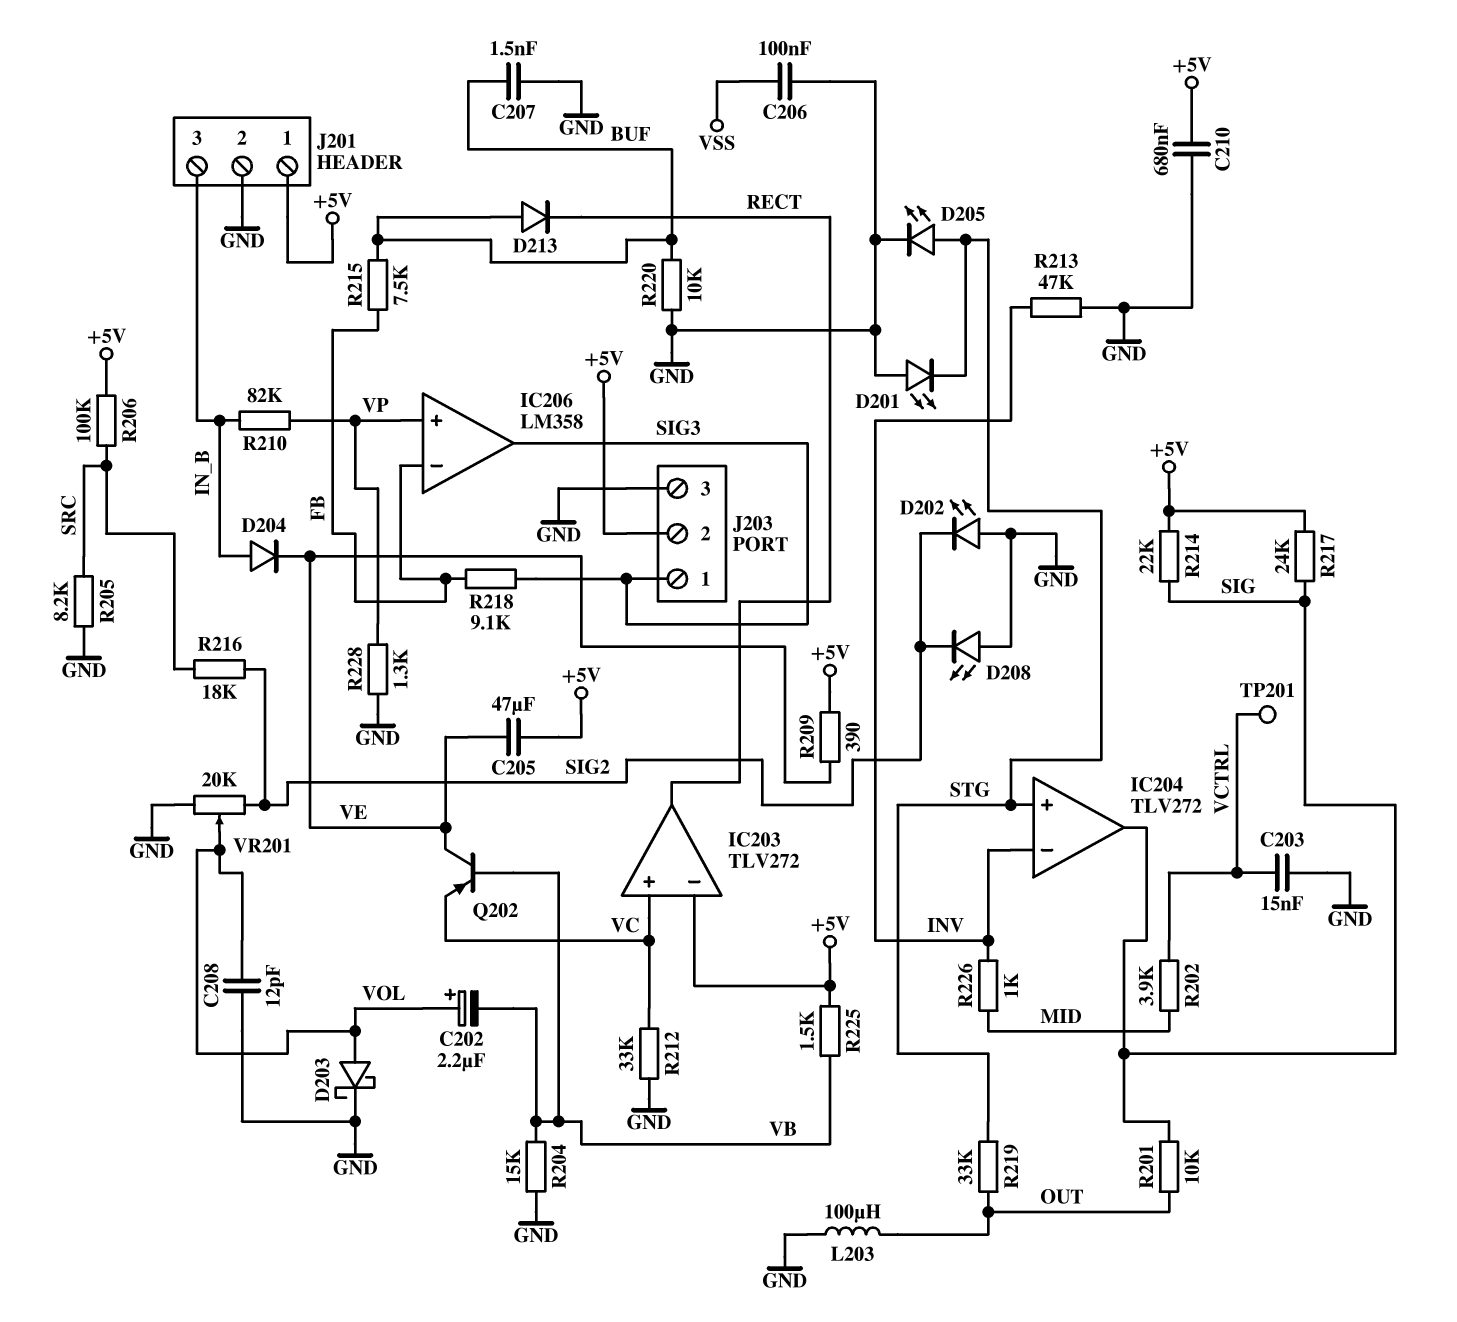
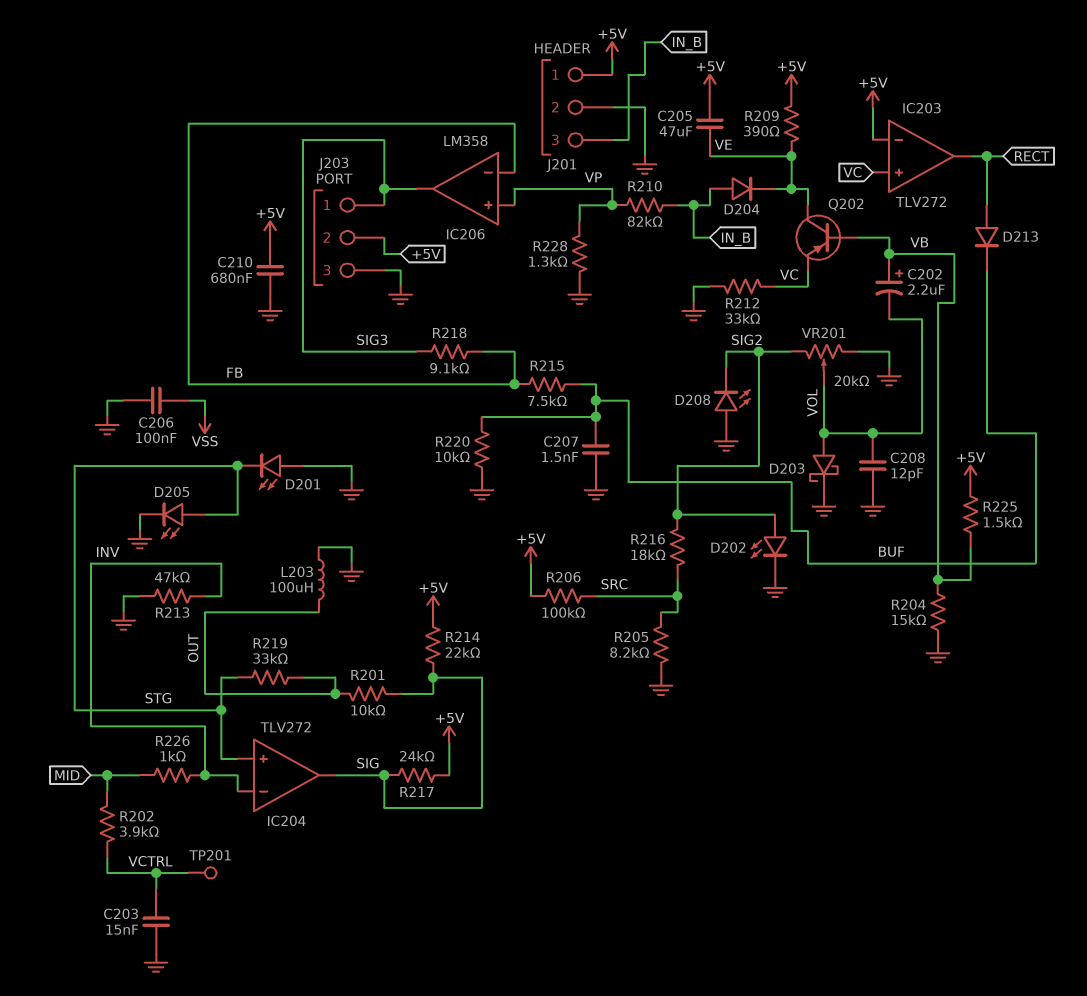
C202: 2.2uF (plus VOL, minus VB) -> 2.2uF (plus VB, minus VOL)
D202: LED (A GND, K SIG2) -> LED (A SIG2, K GND)
D213: diode (A BUF, K RECT) -> diode (A RECT, K BUF)

